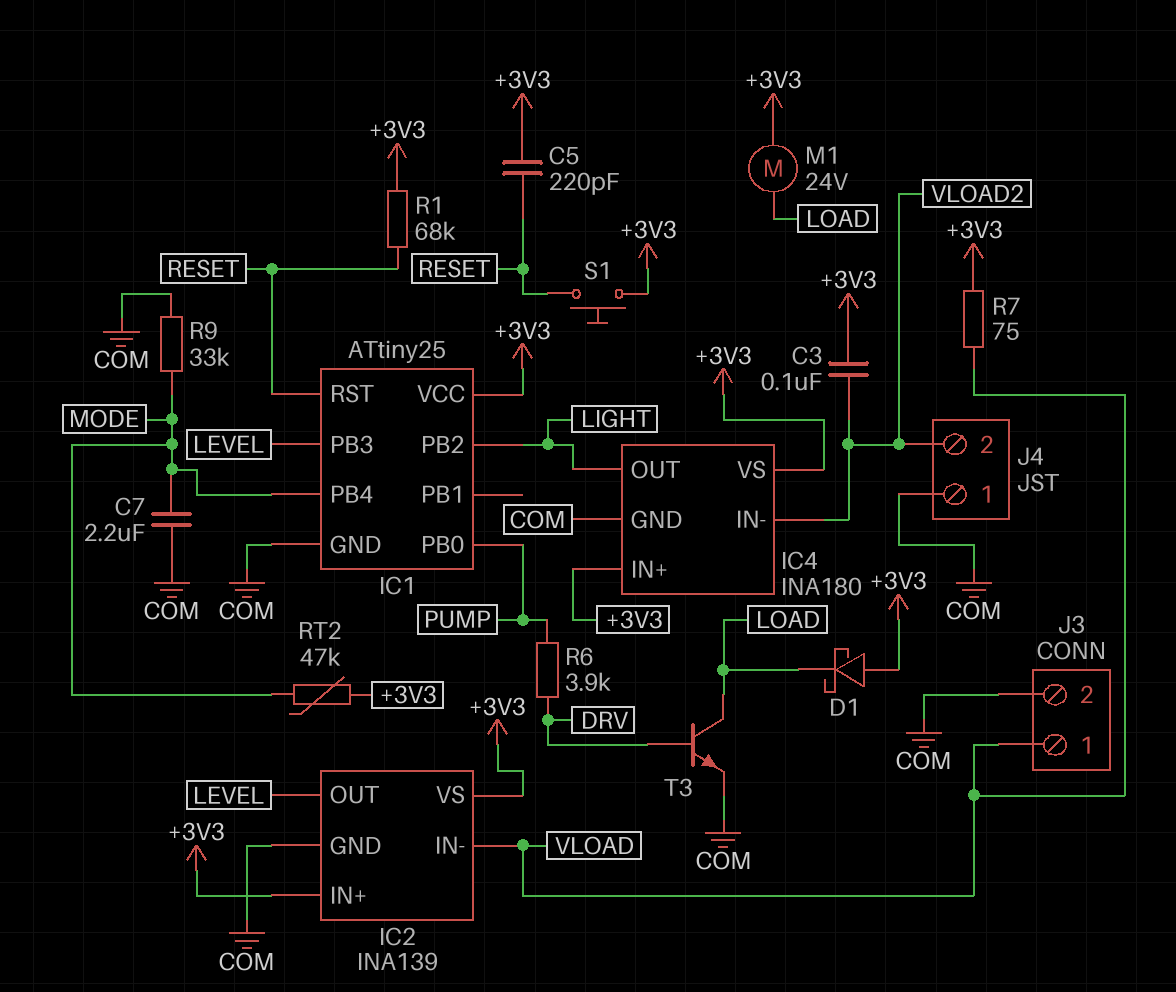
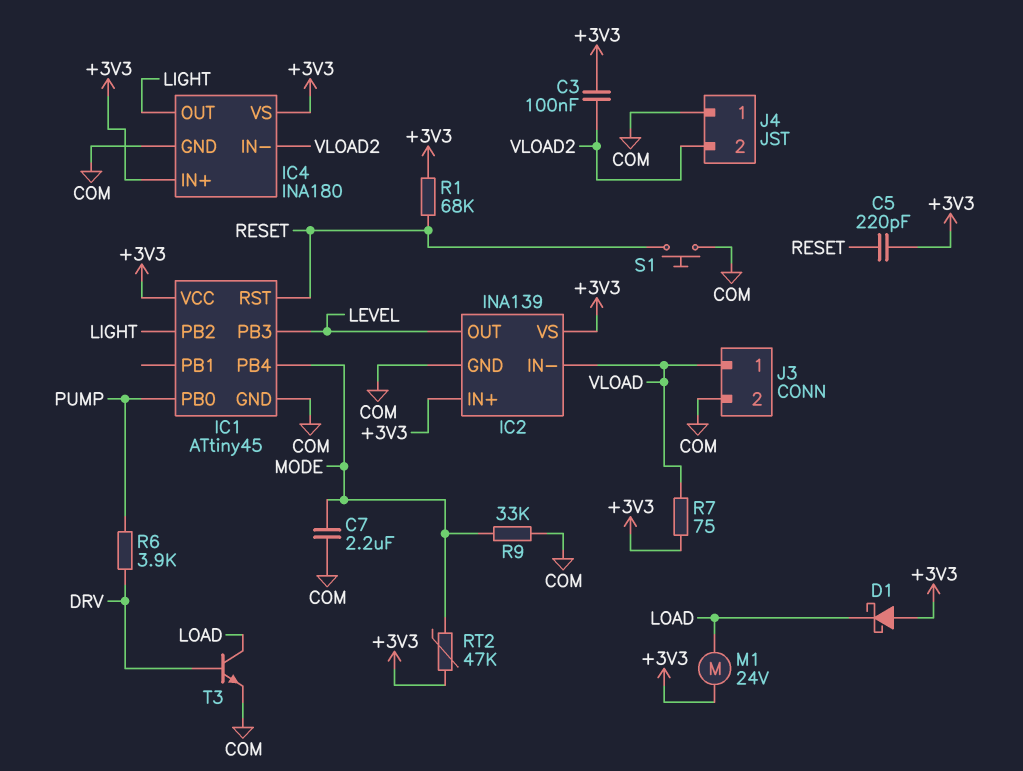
IC1: ATtiny25 -> ATtiny45
S1: button (+3V3, RESET) -> button (COM, RESET)

